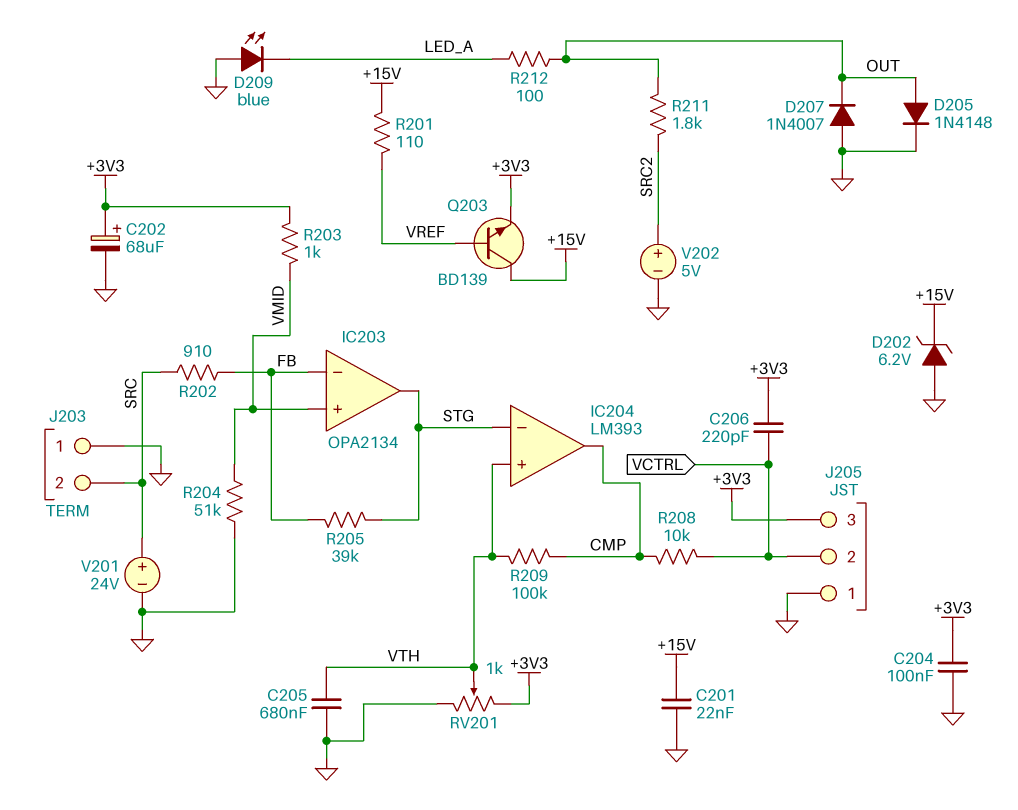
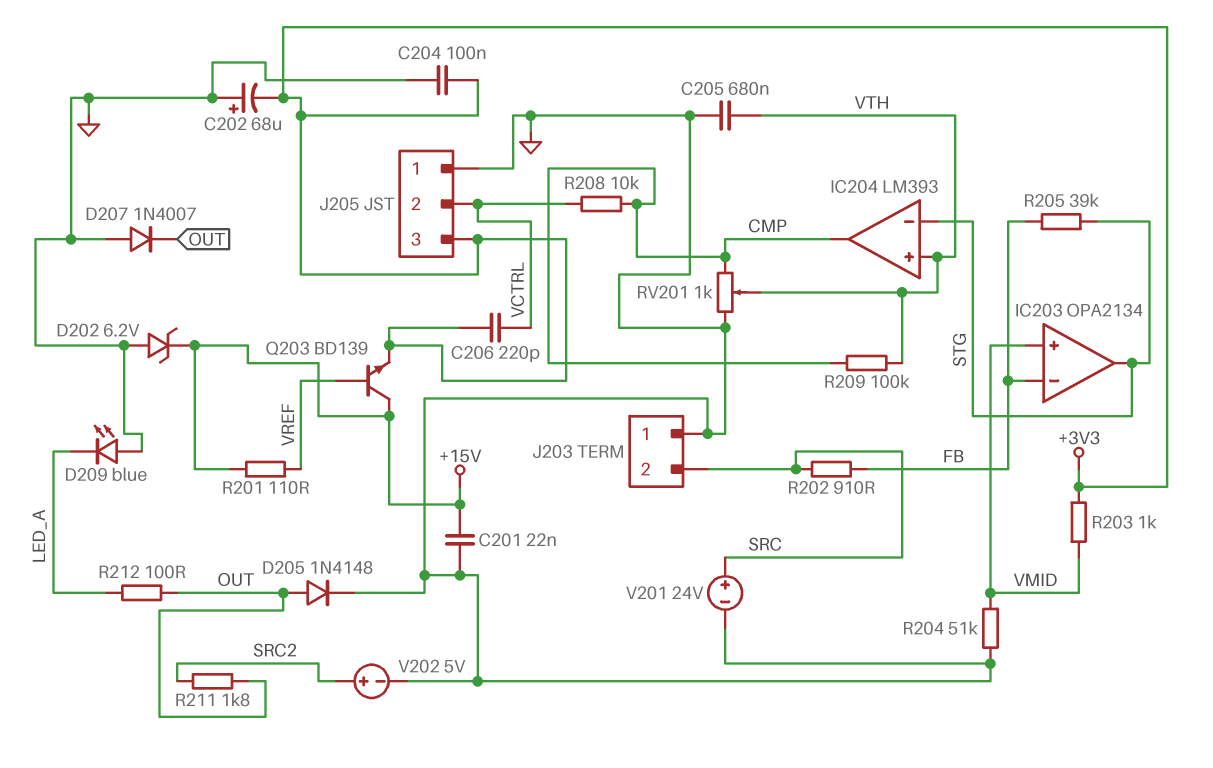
C202: 68uF (plus +3V3, minus GND) -> 68uF (plus GND, minus +3V3)
RV201: 1k (+3V3, GND, wiper VTH) -> 1k (CMP, GND, wiper VTH)

